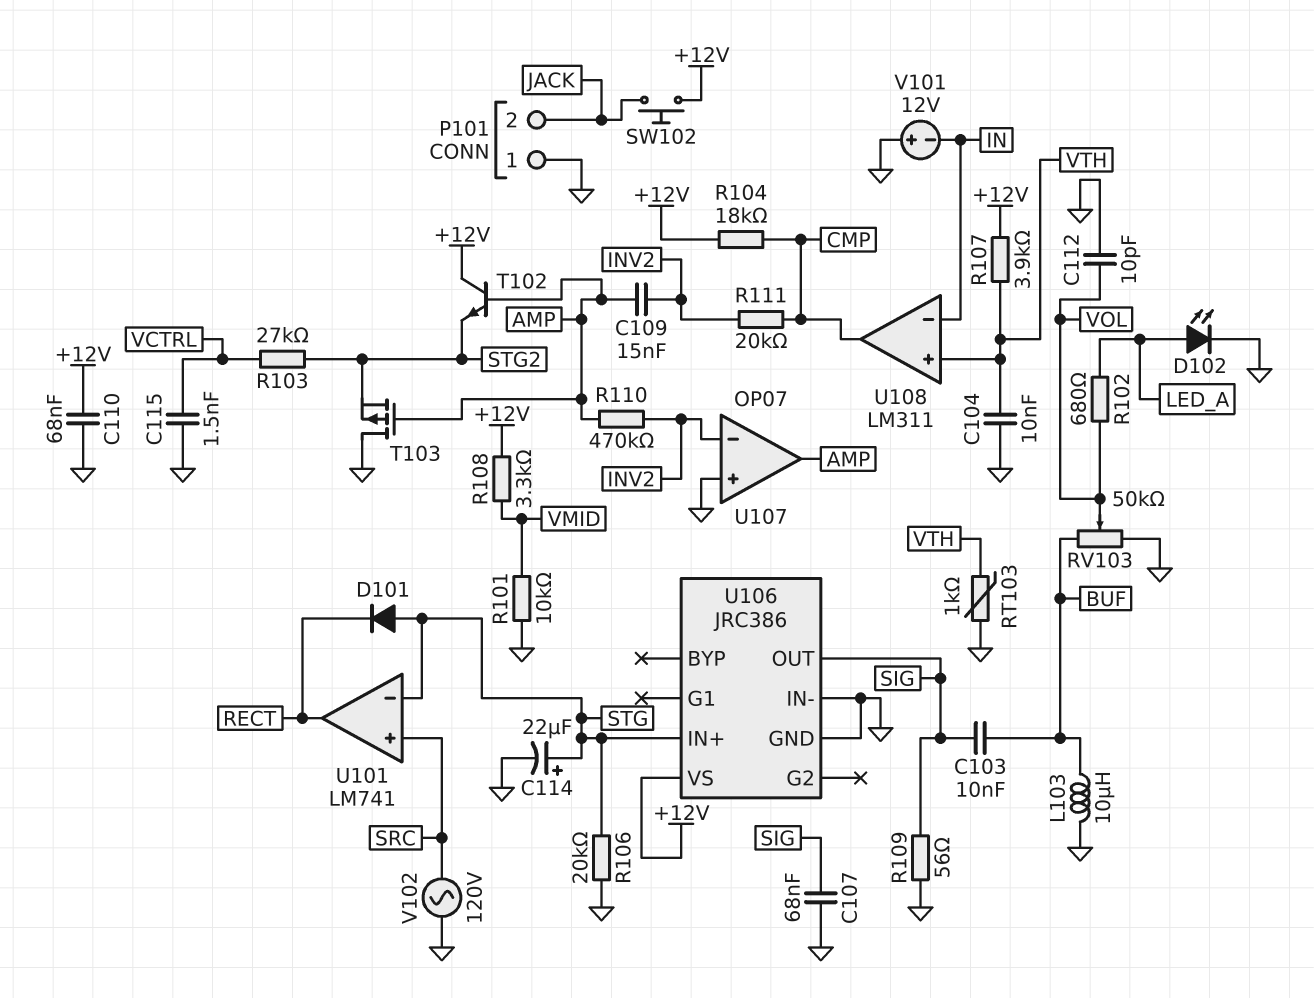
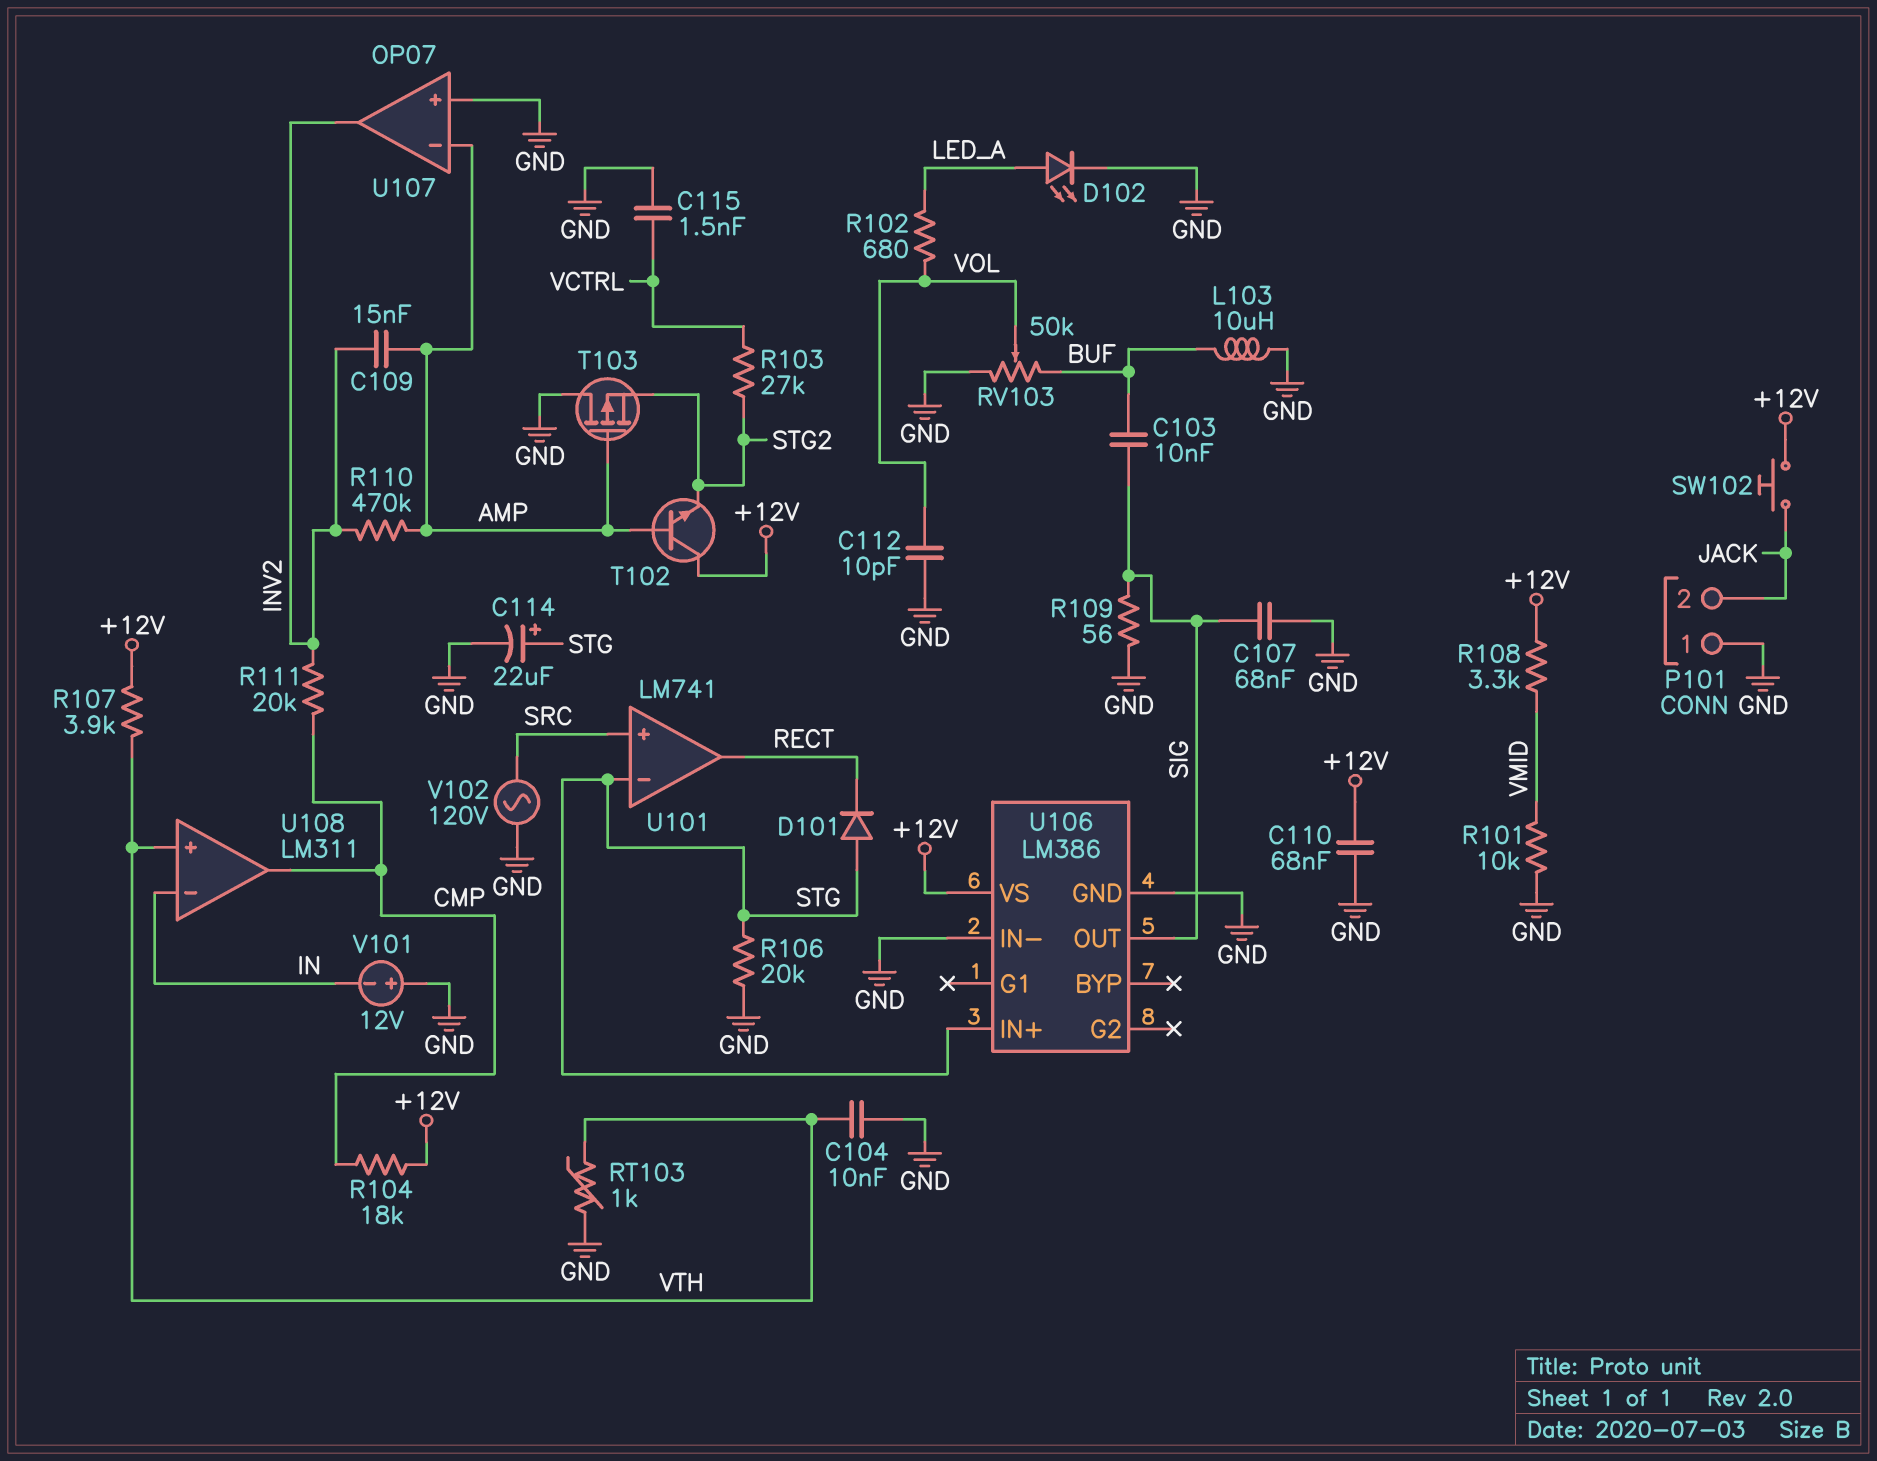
U106: JRC386 -> LM386
U107 pin in-: INV2 -> AMP
U107 pin out: AMP -> INV2

